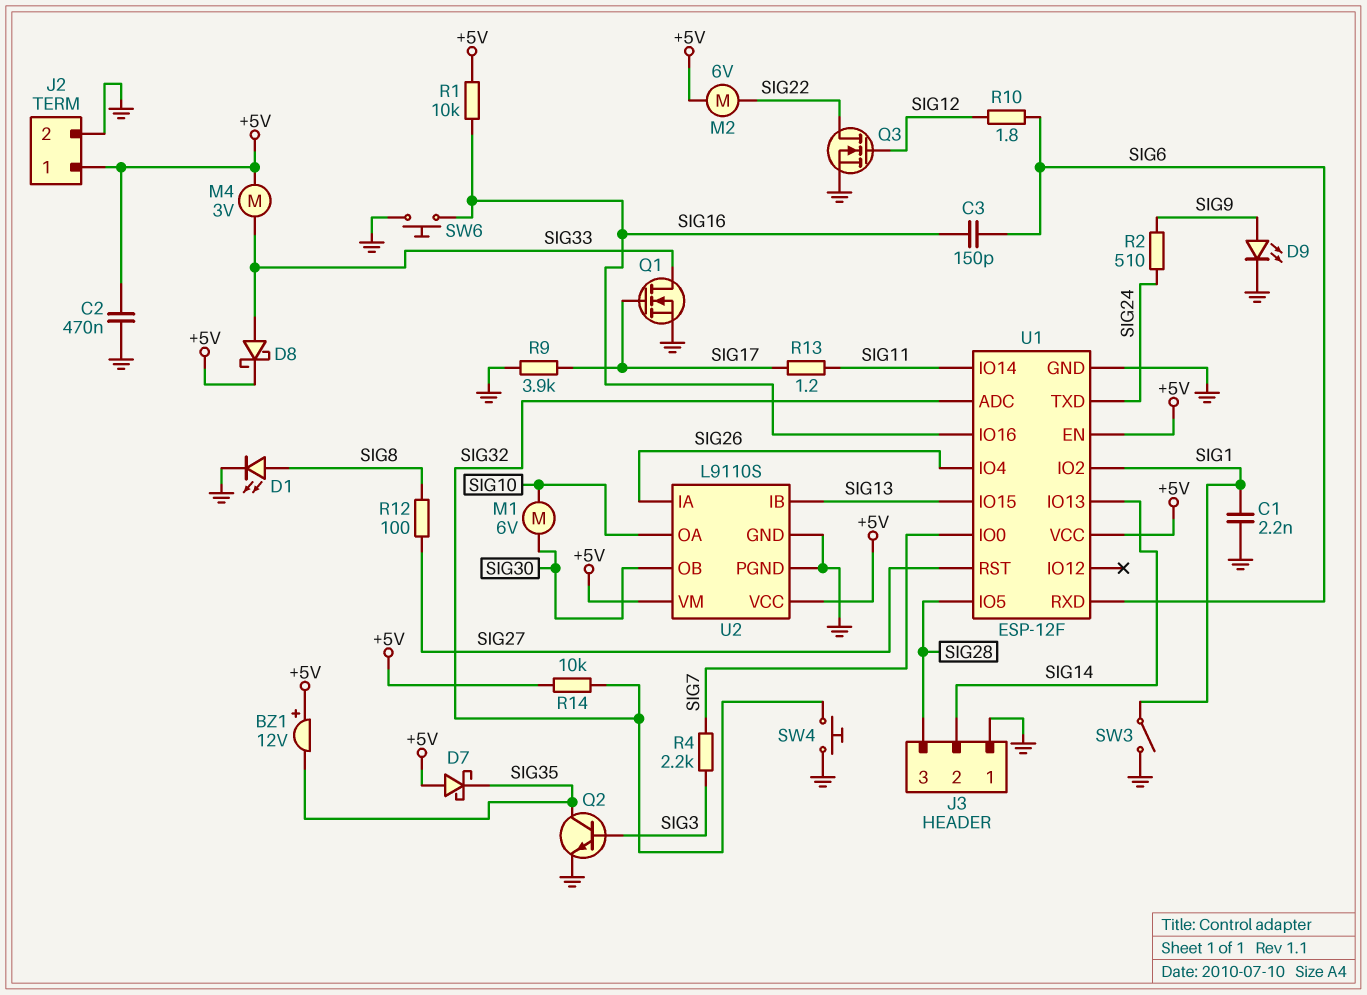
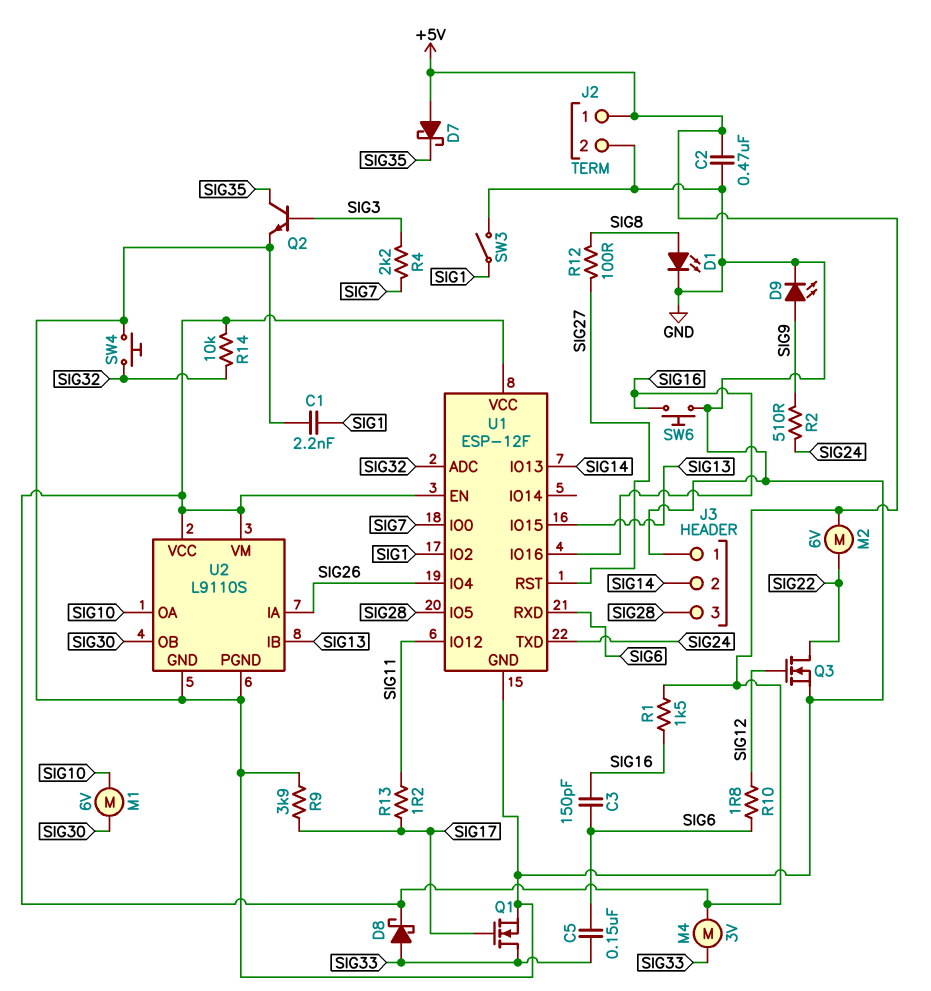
BZ1: buzzer 12V (plus +5V, minus SIG35) -> none
C5: none -> 150nF (SIG6, SIG33)
R1: 10k (+5V, SIG16) -> 1.5k (+5V, SIG16)
U1 pin IO12: none -> SIG11
U1 pin IO14: SIG11 -> none

